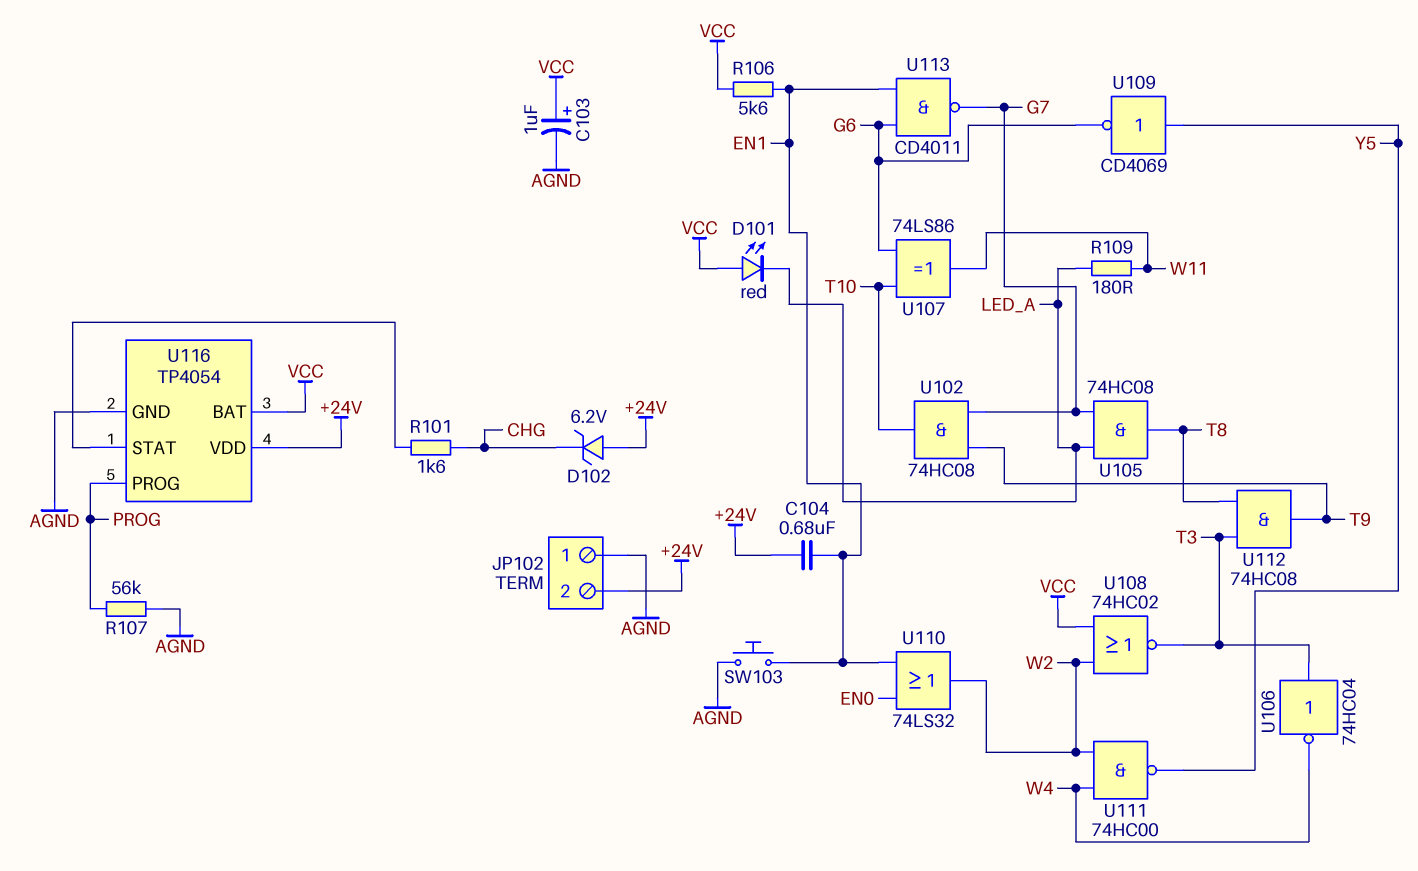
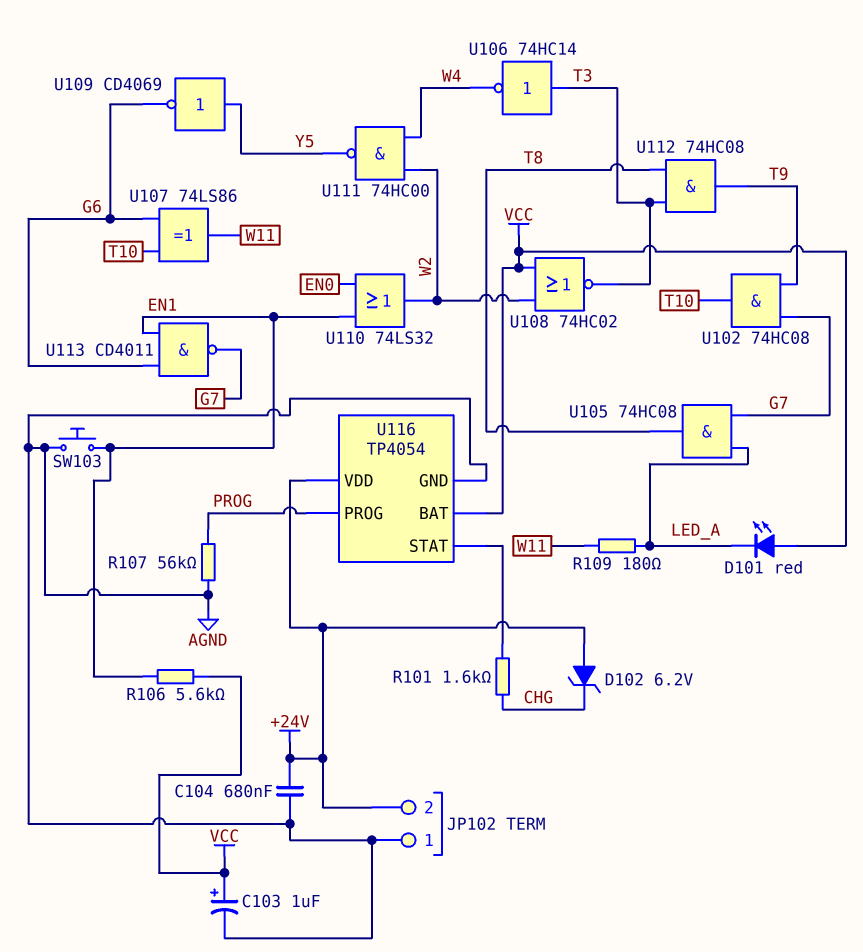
C104: 680nF (+24V, EN1) -> 680nF (+24V, AGND)
U106: NOT 74HC04 (in T3, out W4) -> NOT 74HC14 (in T3, out W4)

